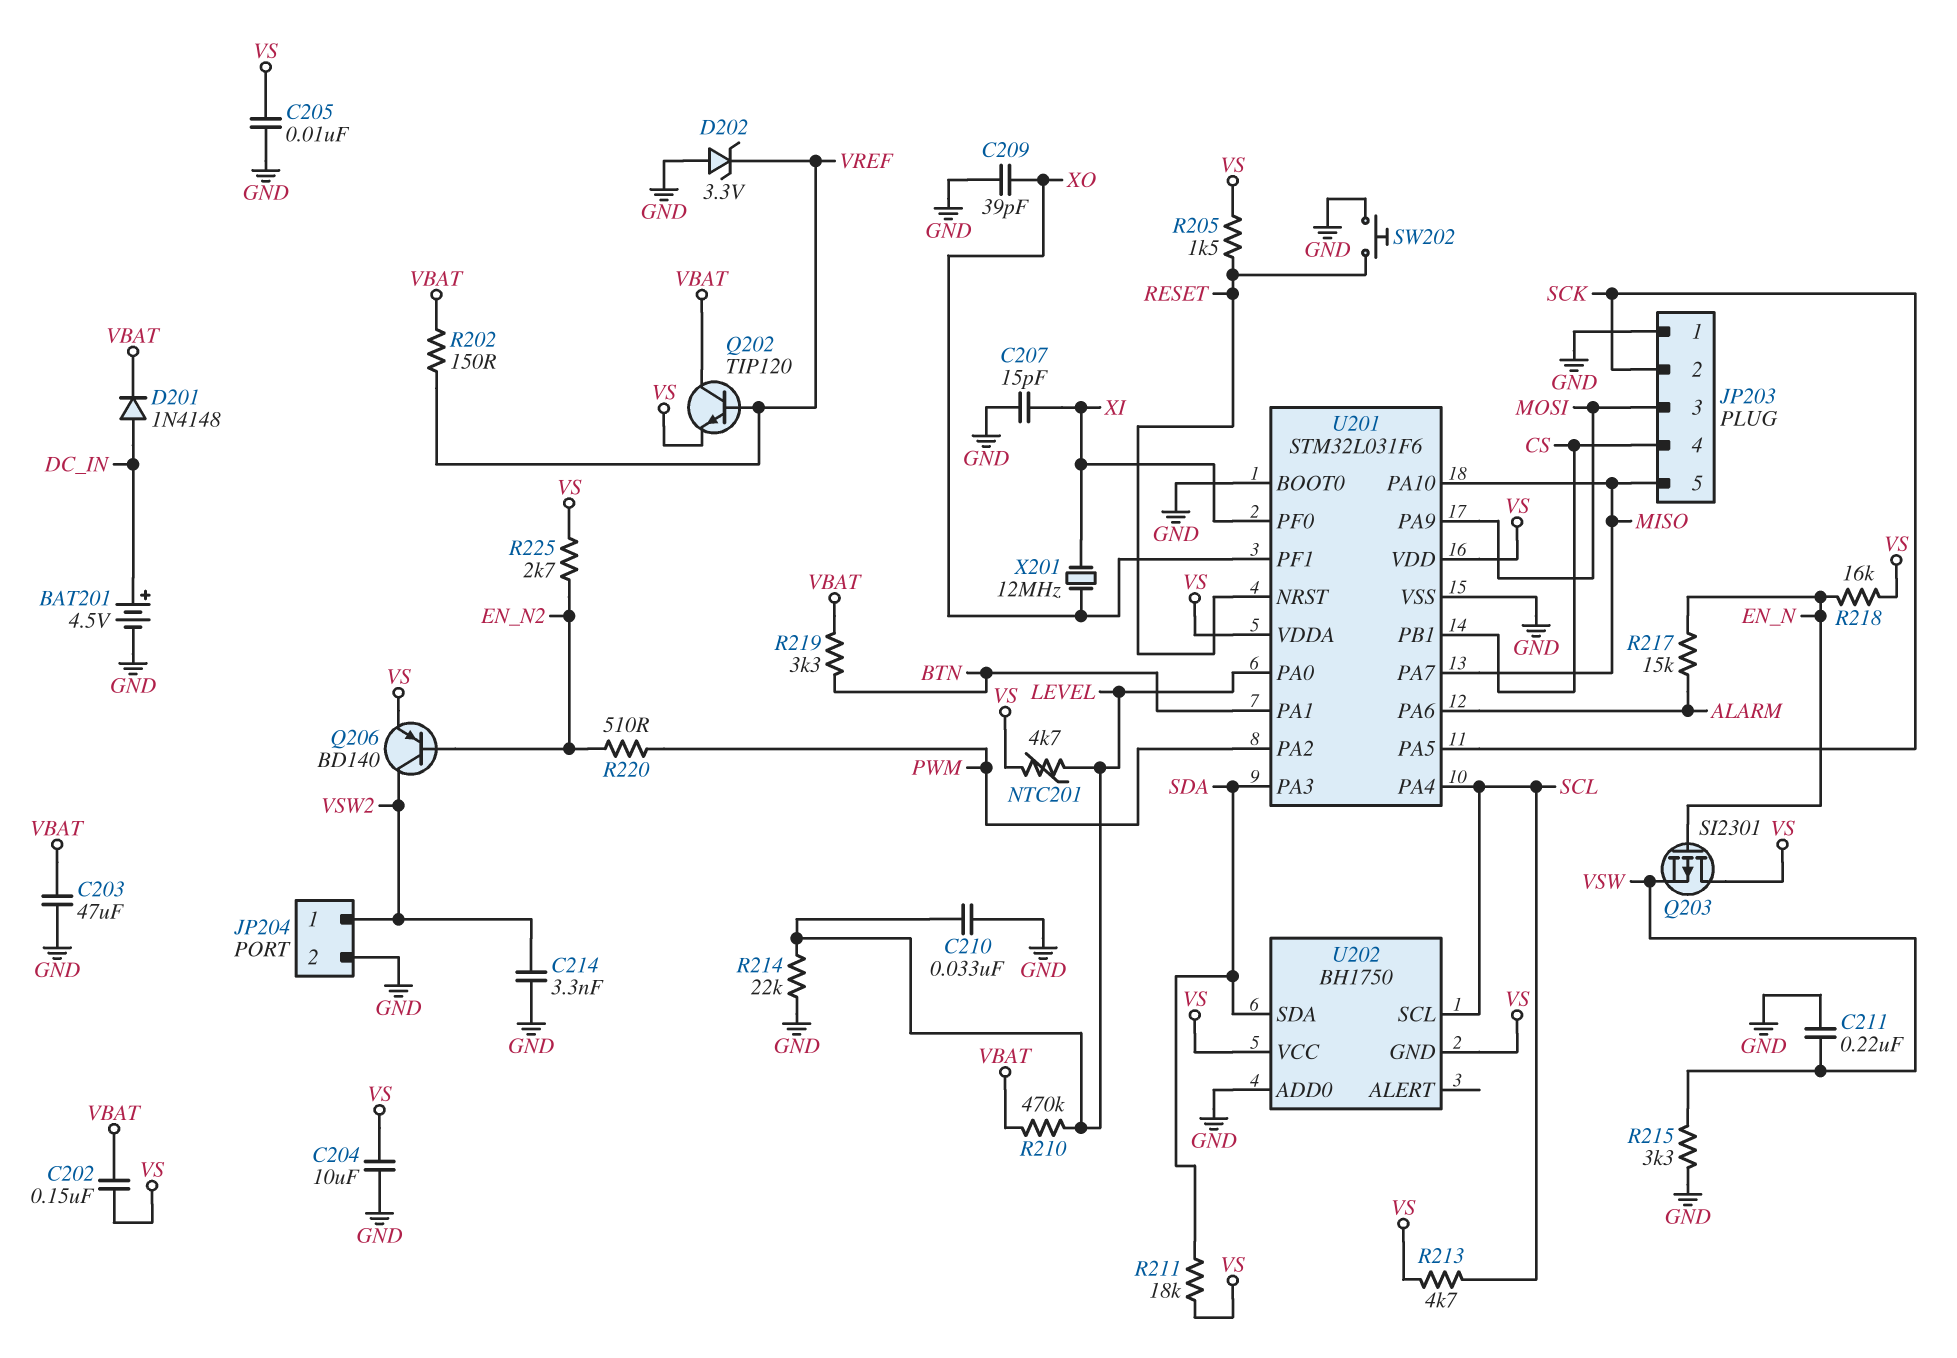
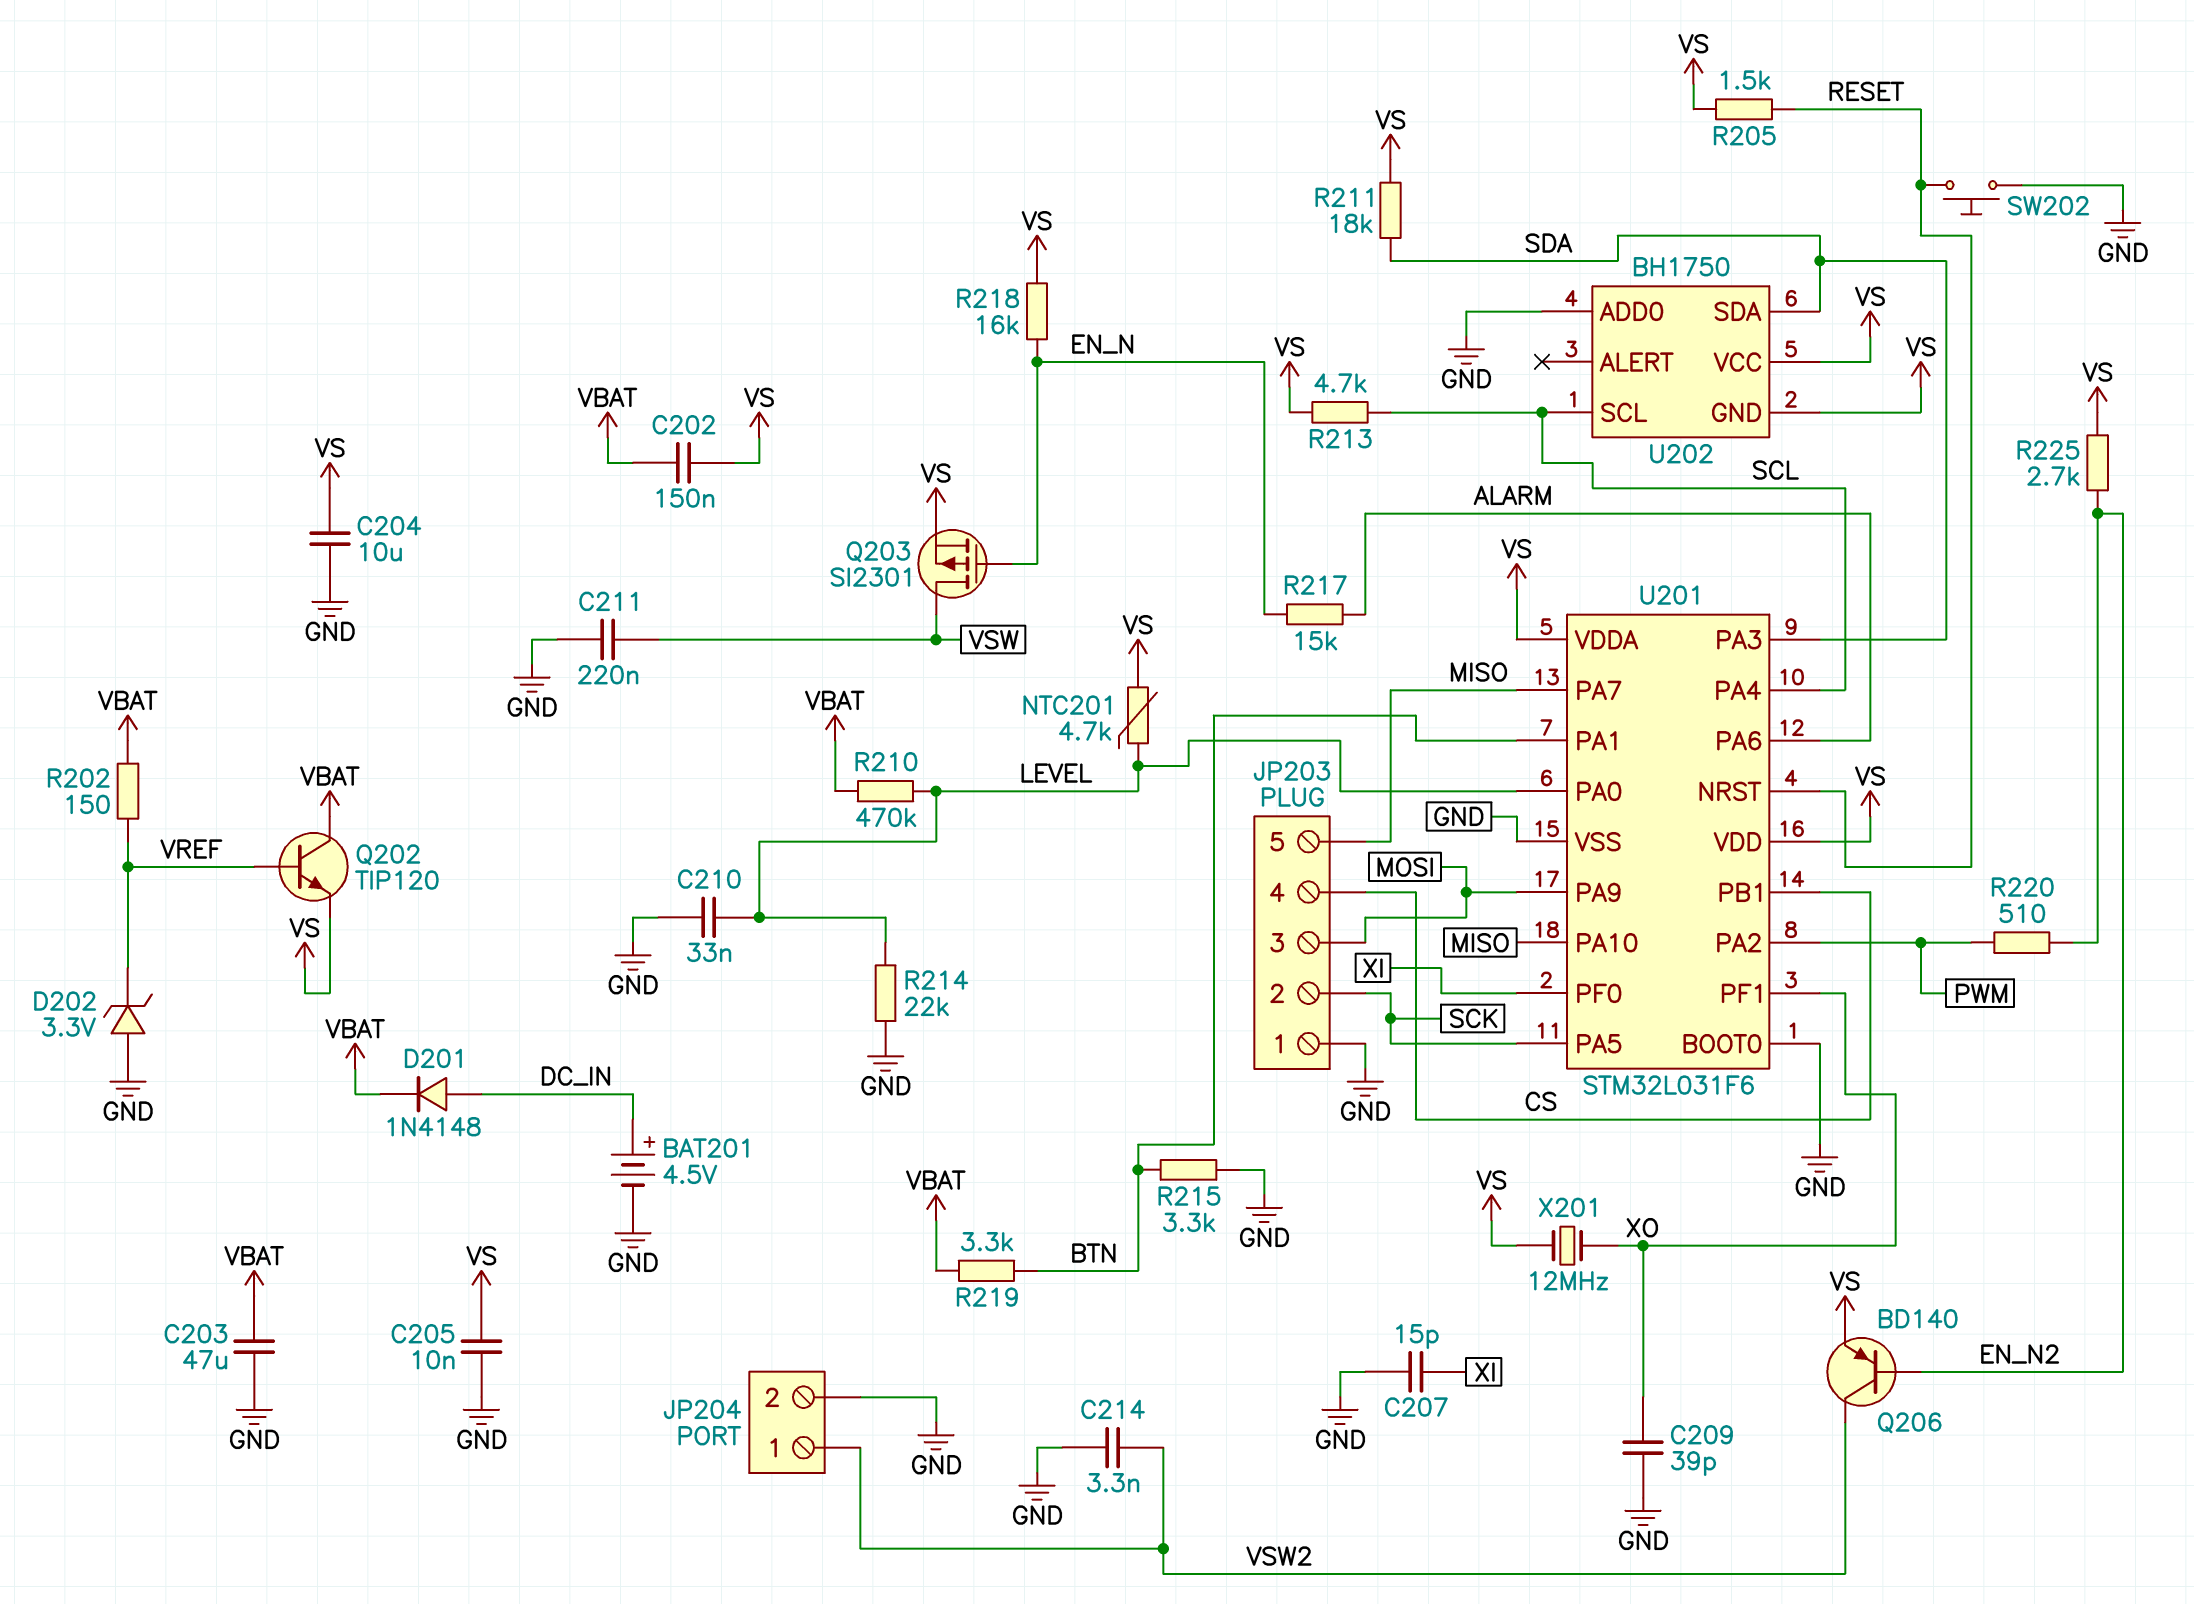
Q203: PMOS SI2301 (G EN_N, D VS, S VSW) -> PMOS SI2301 (G EN_N, D VSW, S VS)
R215: 3.3k (GND, VSW) -> 3.3k (BTN, GND)
X201: 12MHz (XI, XO) -> 12MHz (VS, XO)

